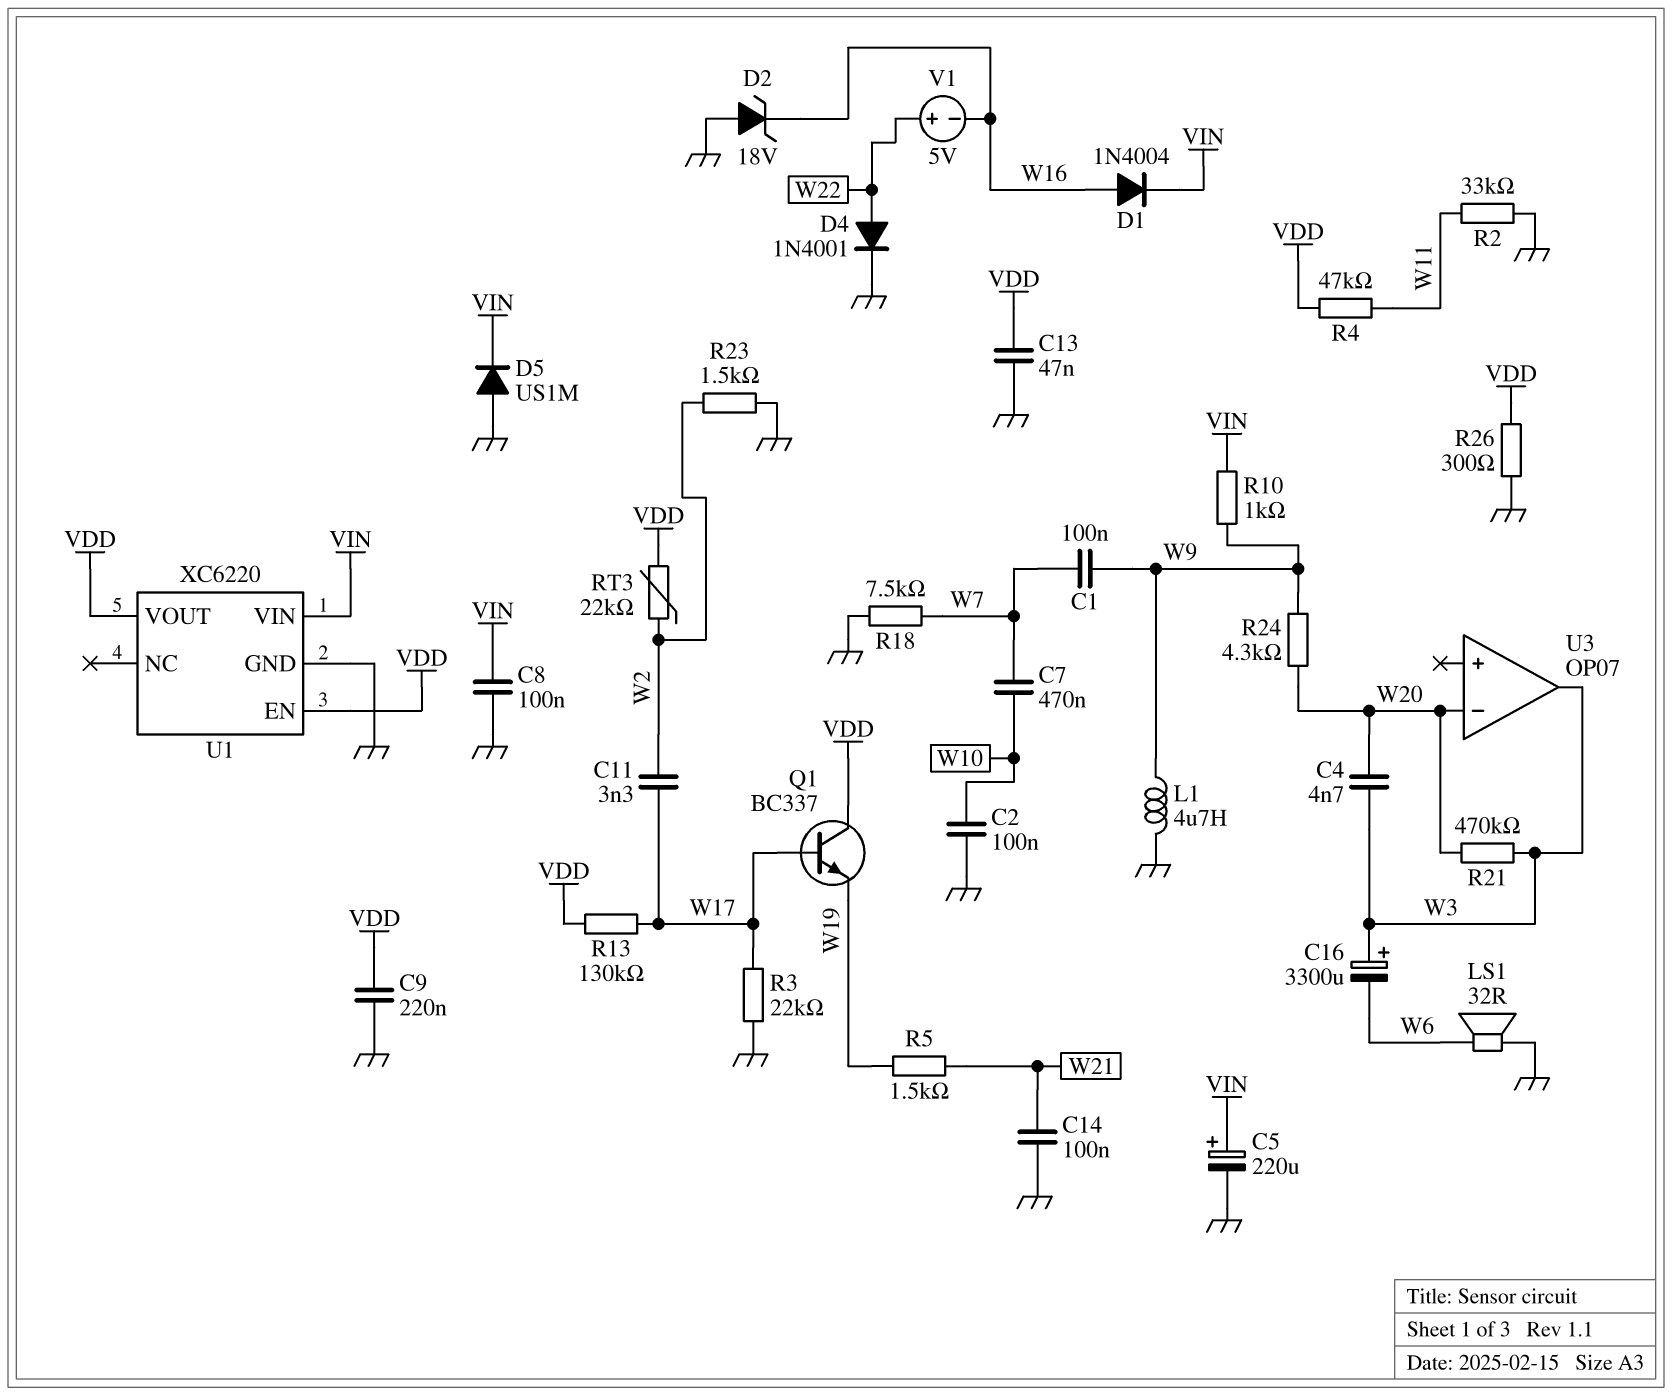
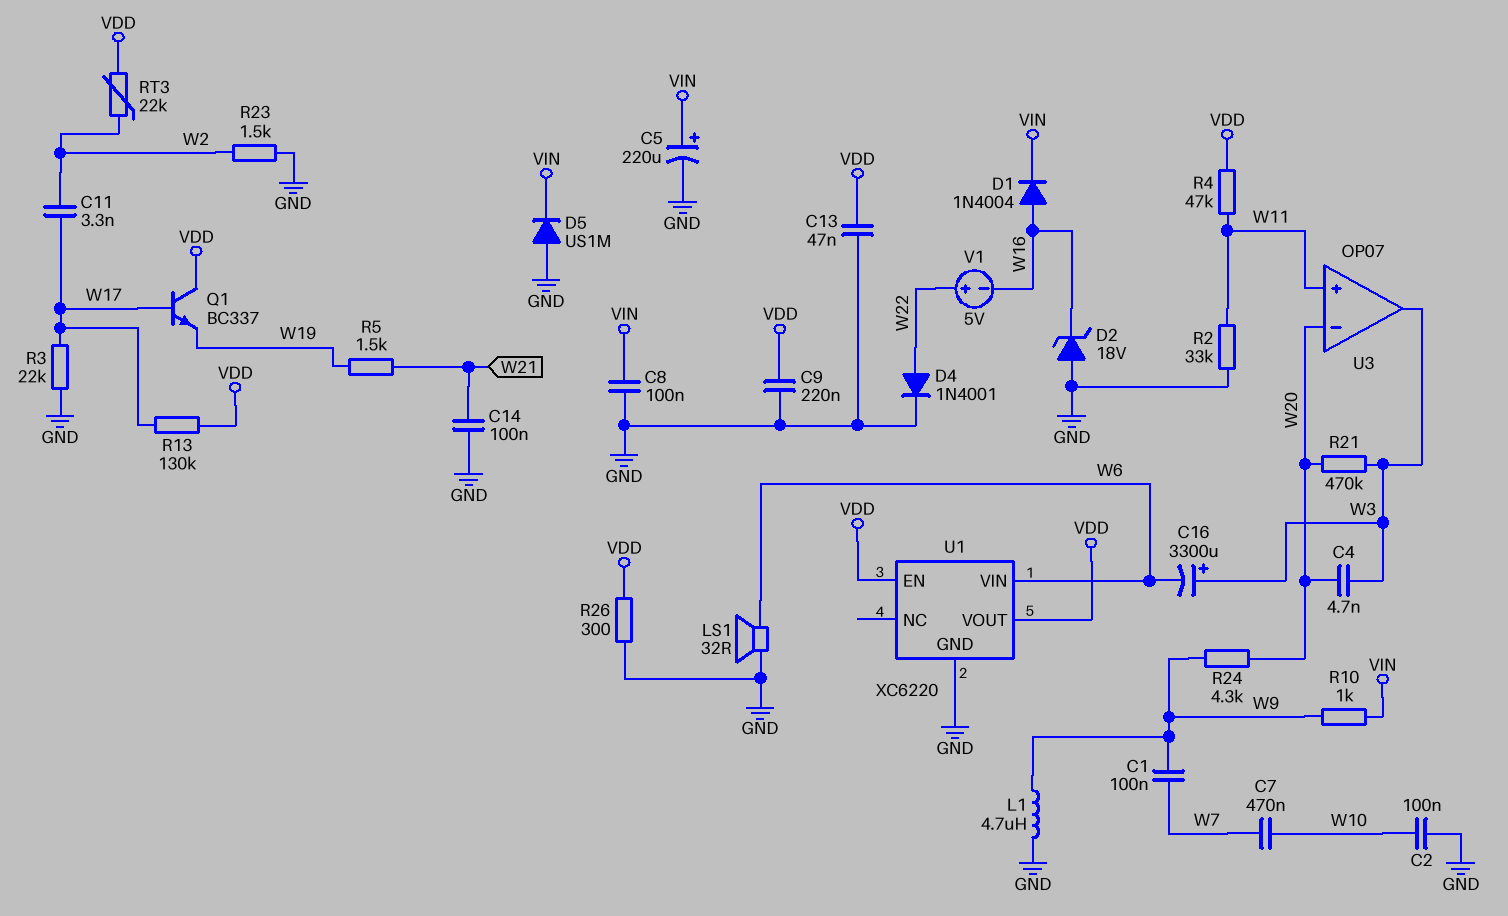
R18: 7.5k (GND, W7) -> none
U1 pin VIN: VIN -> W6
U3 pin in+: none -> W11

